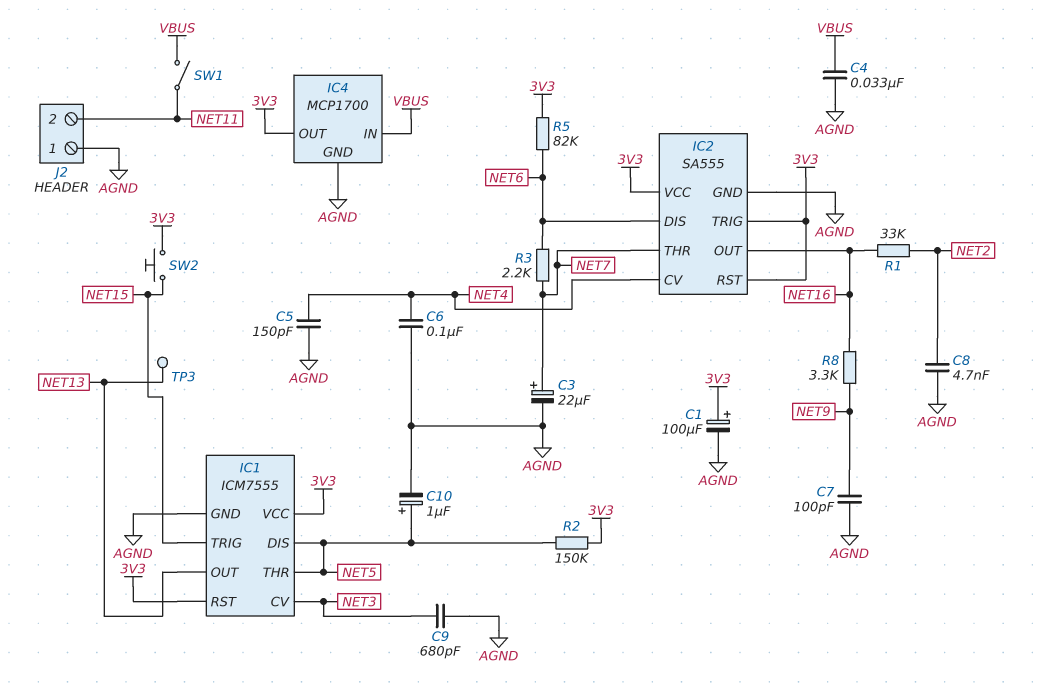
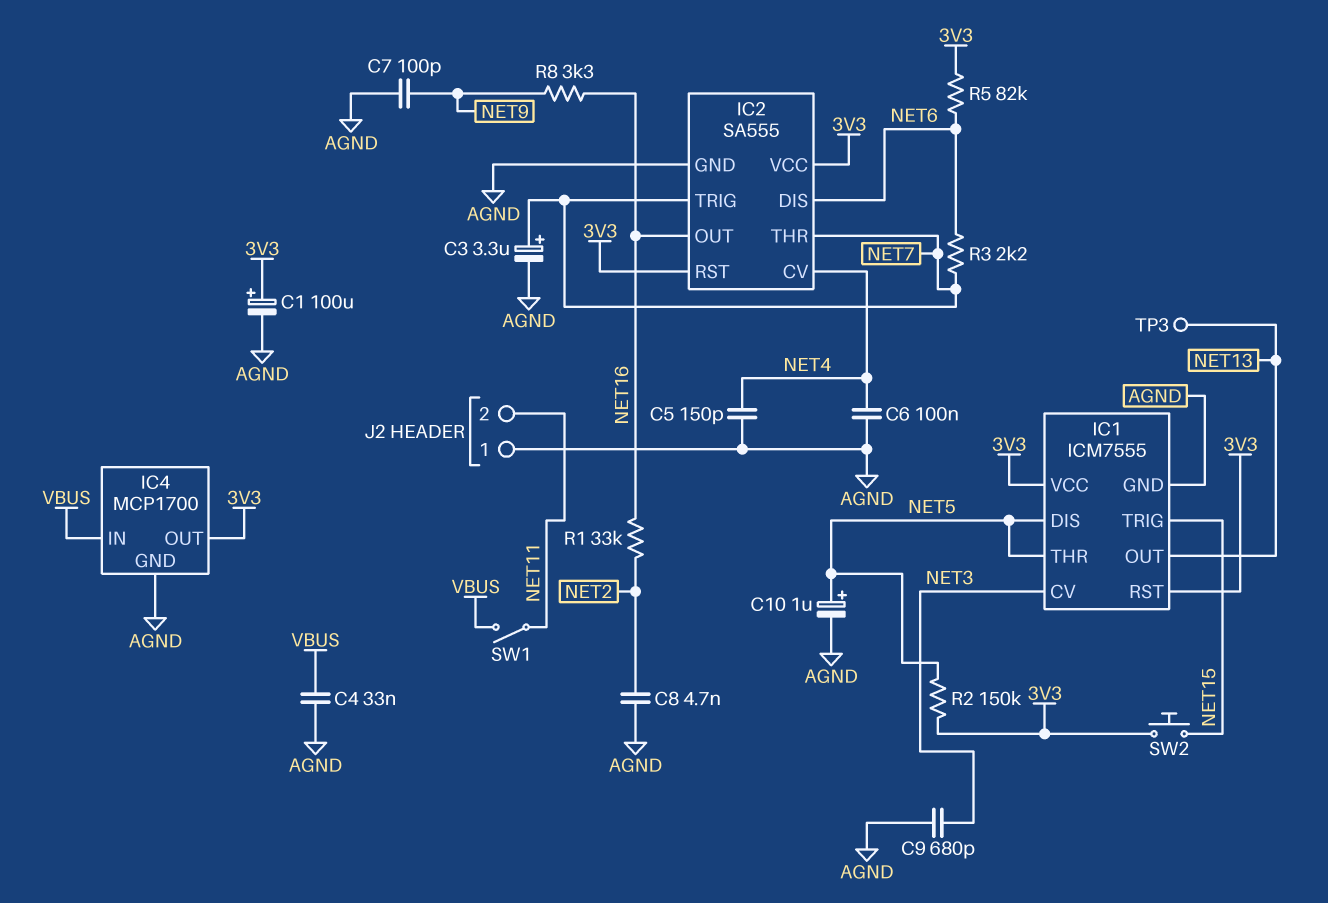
C3: 22uF (plus NET7, minus AGND) -> 3.3uF (plus NET7, minus AGND)
IC2 pin TRIG: 3V3 -> NET7

